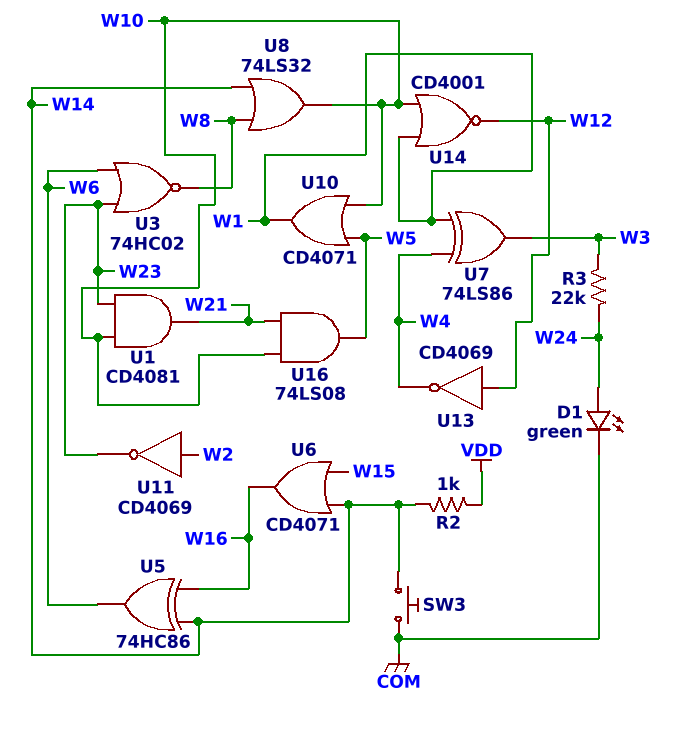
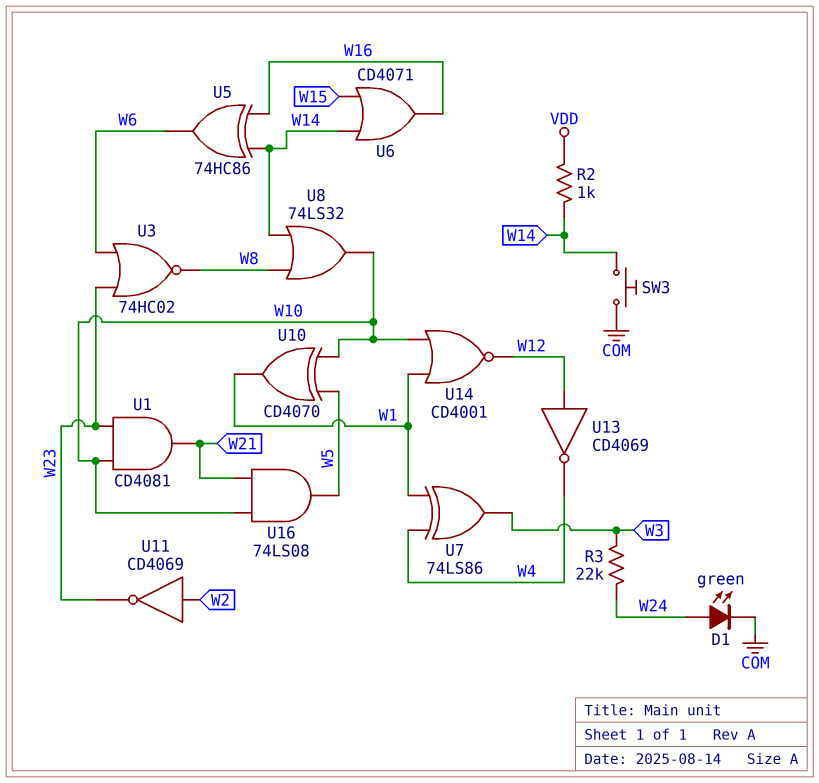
U10: OR CD4071 (in W5, in W10, out W1) -> XOR CD4070 (in W5, in W10, out W1)

